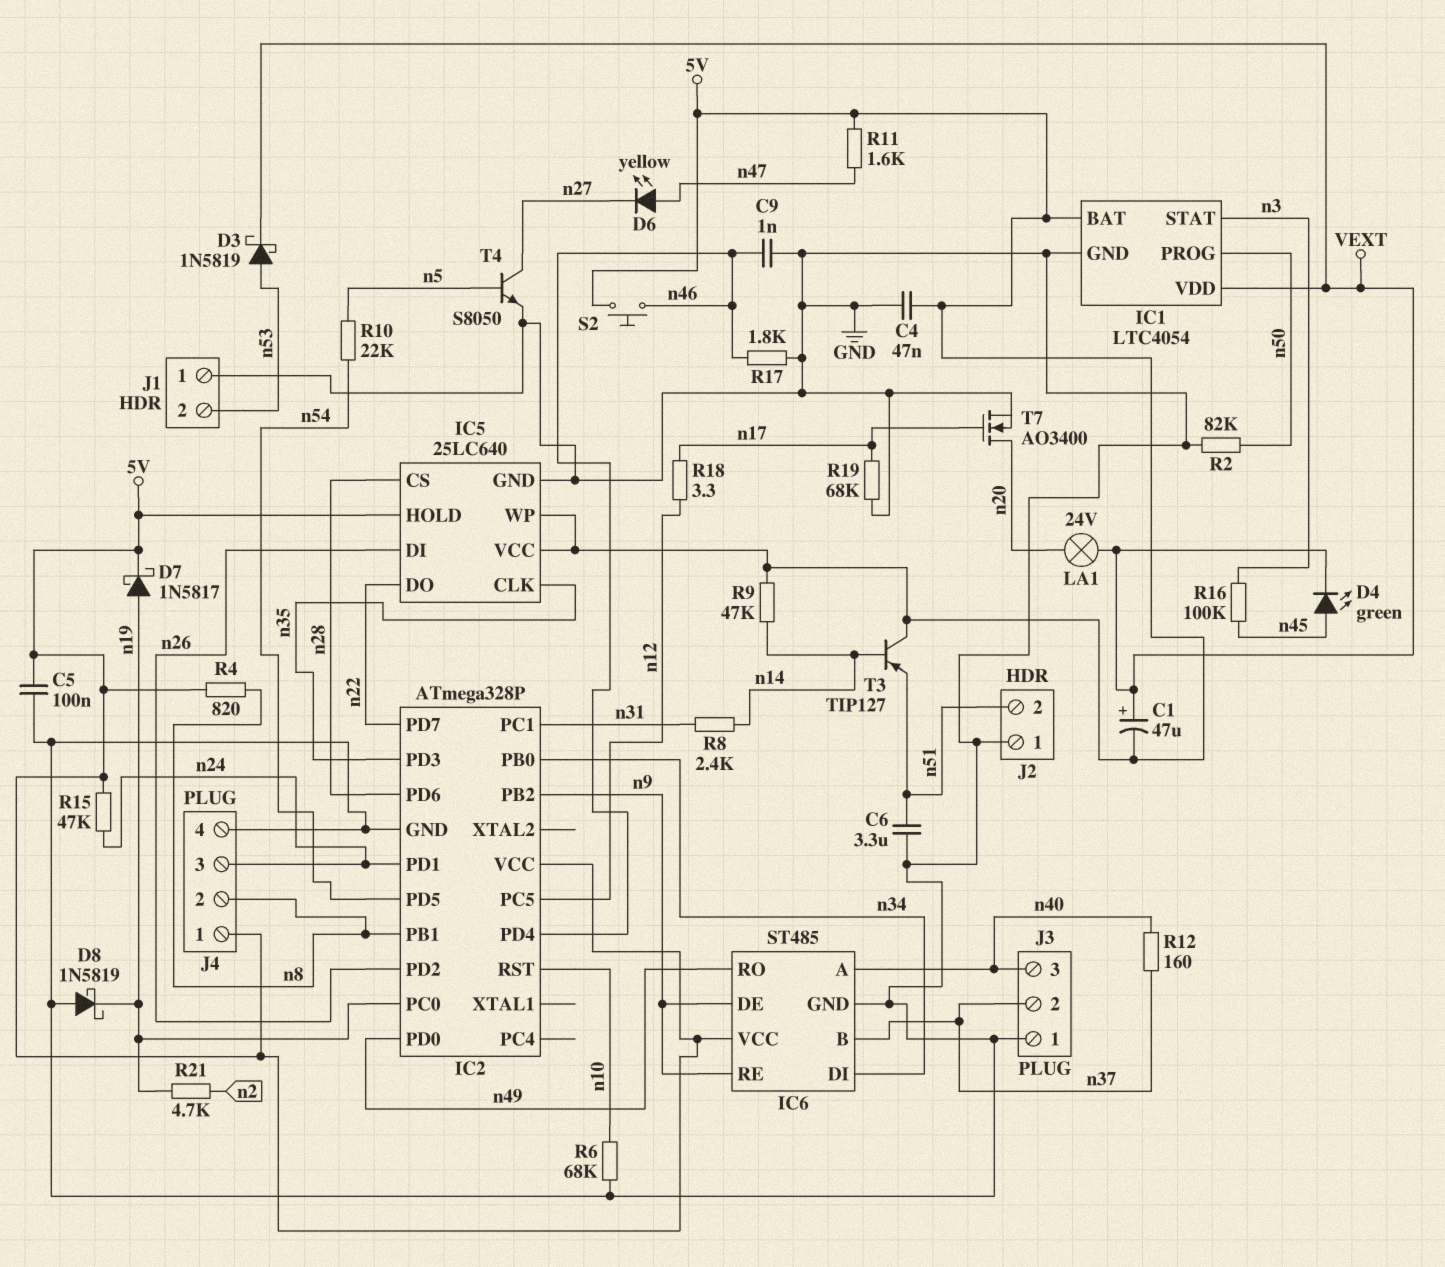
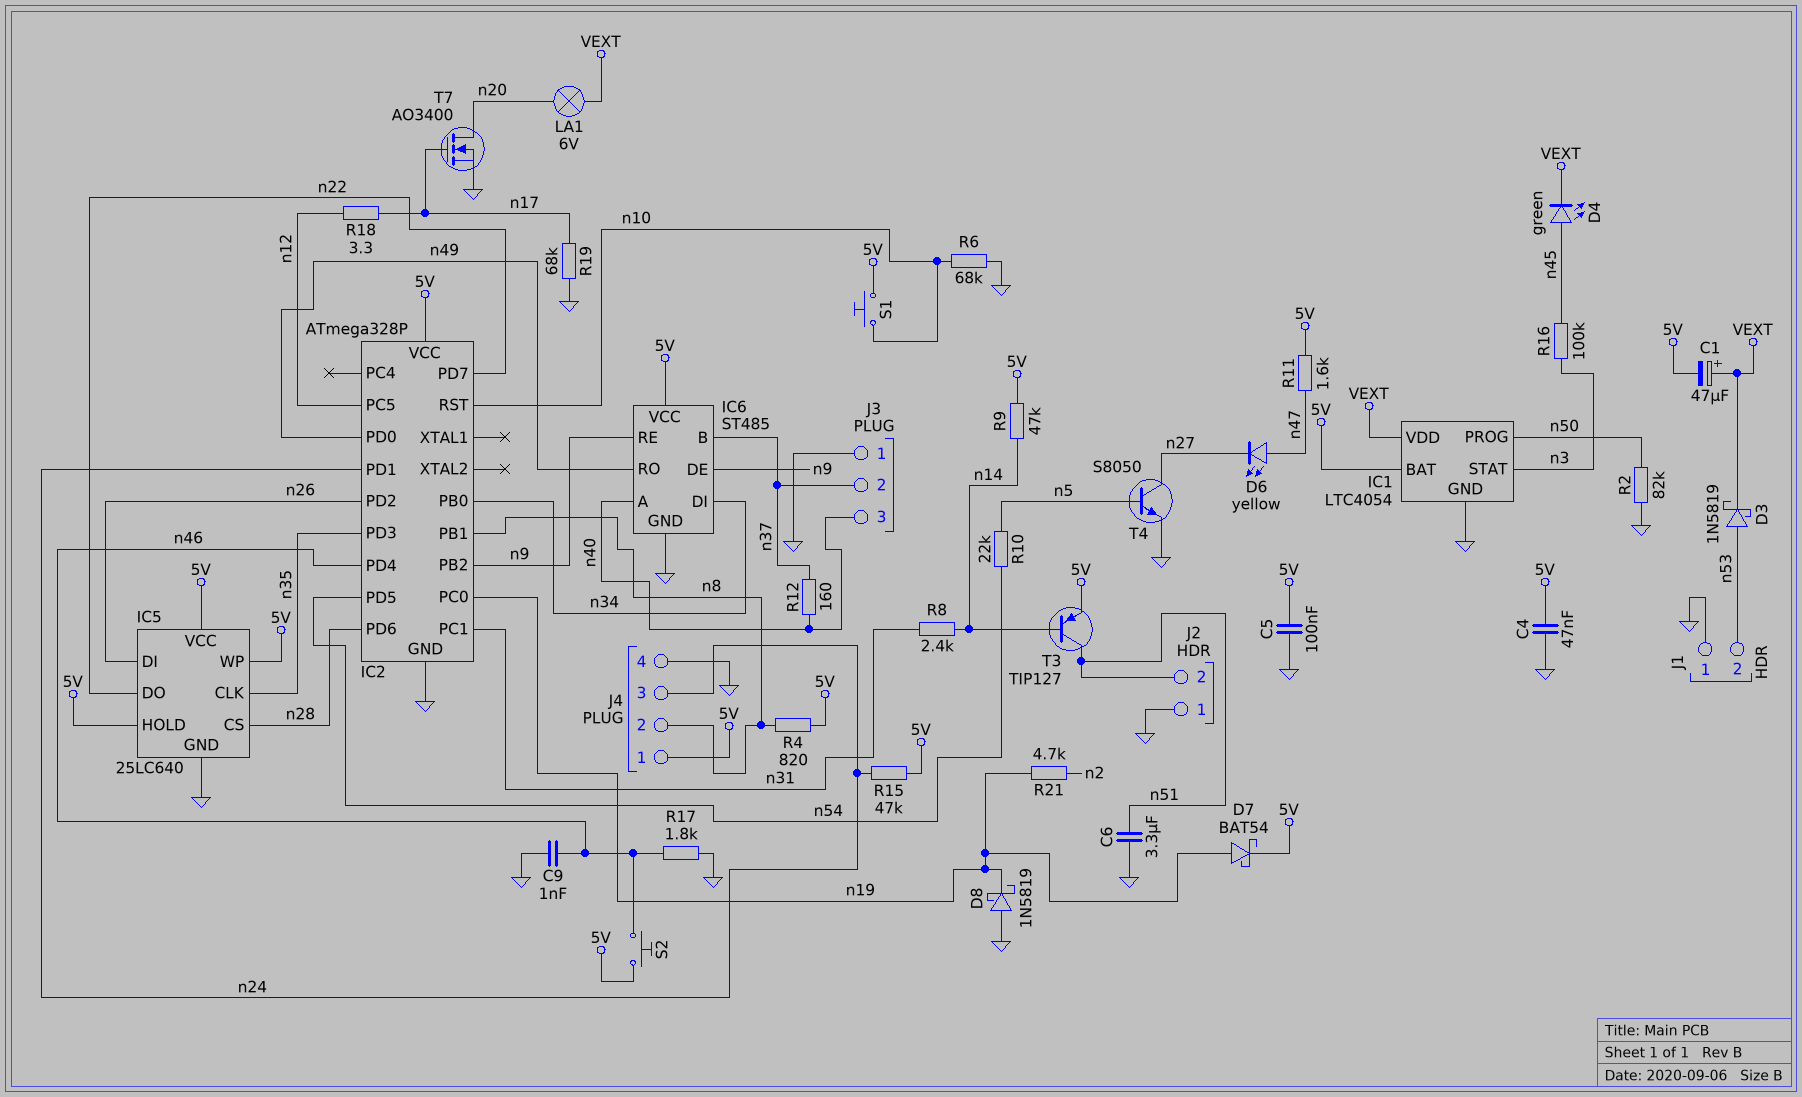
D7: schottky 1N5817 (A n19, K 5V) -> schottky BAT54 (A n19, K 5V)
LA1: lamp 24V (VEXT, n20) -> lamp 6V (VEXT, n20)
S1: none -> button (5V, n10)
T3: PNP TIP127 (B n14, C 5V, E n51) -> PNP TIP127 (B n14, C n51, E 5V)

